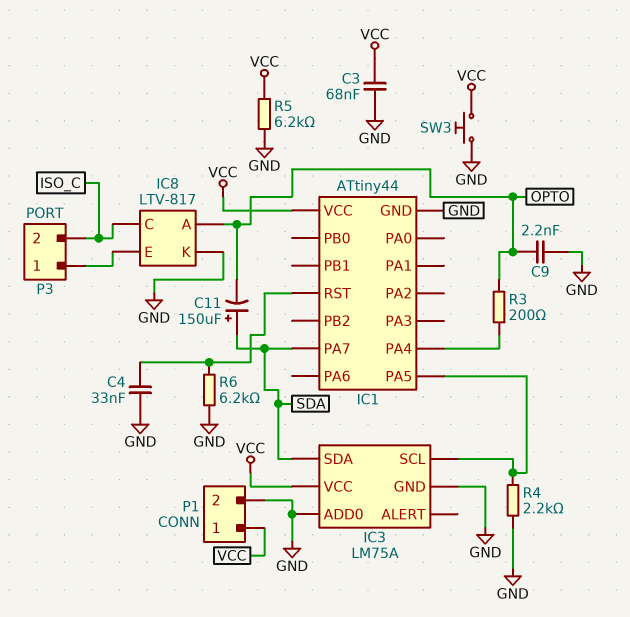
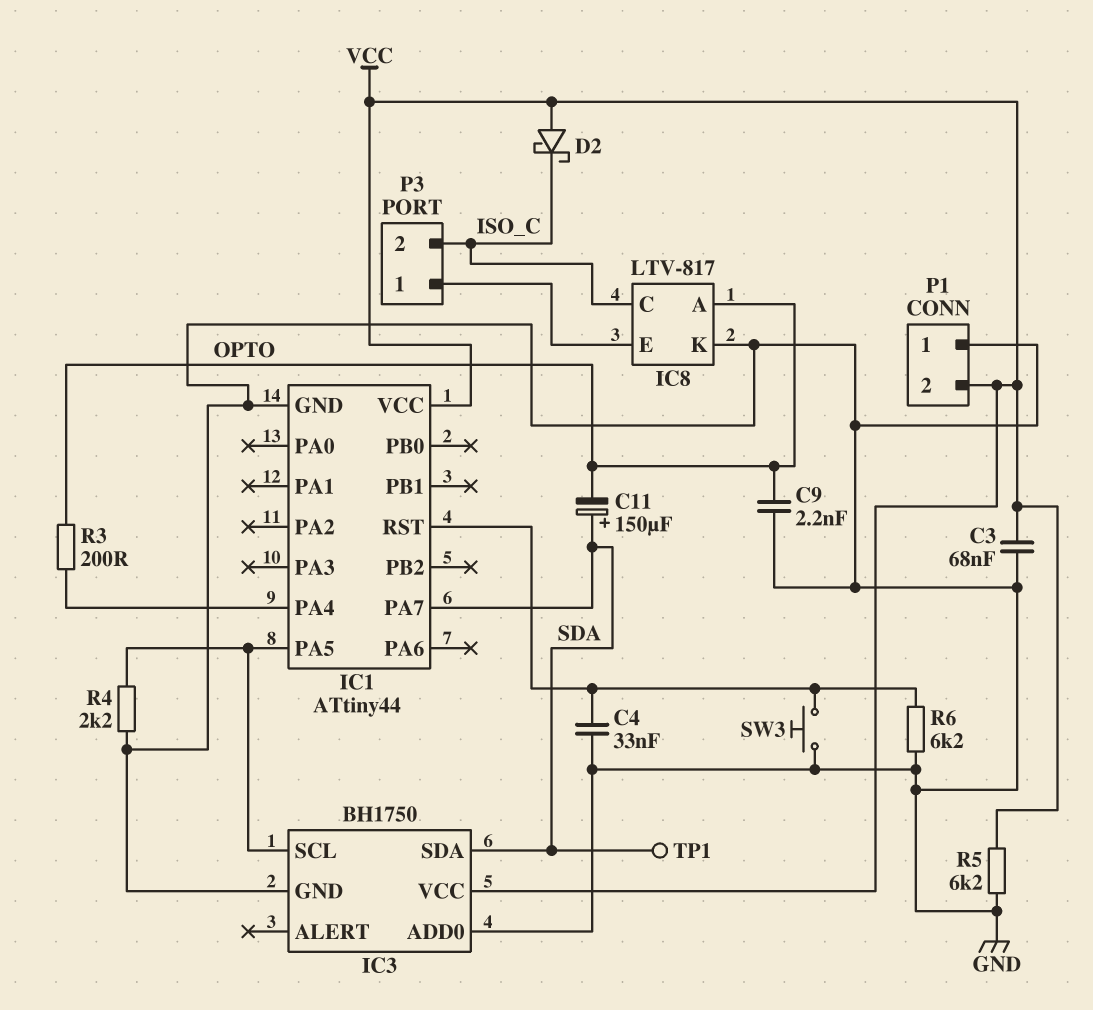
D2: none -> schottky (A VCC, K ISO_C)
IC3: LM75A -> BH1750
P1 pin 1: VCC -> GND
P1 pin 2: GND -> VCC
SW3: button (GND, VCC) -> button (GND, IC1/RST)
TP1: none -> test point (SDA)

